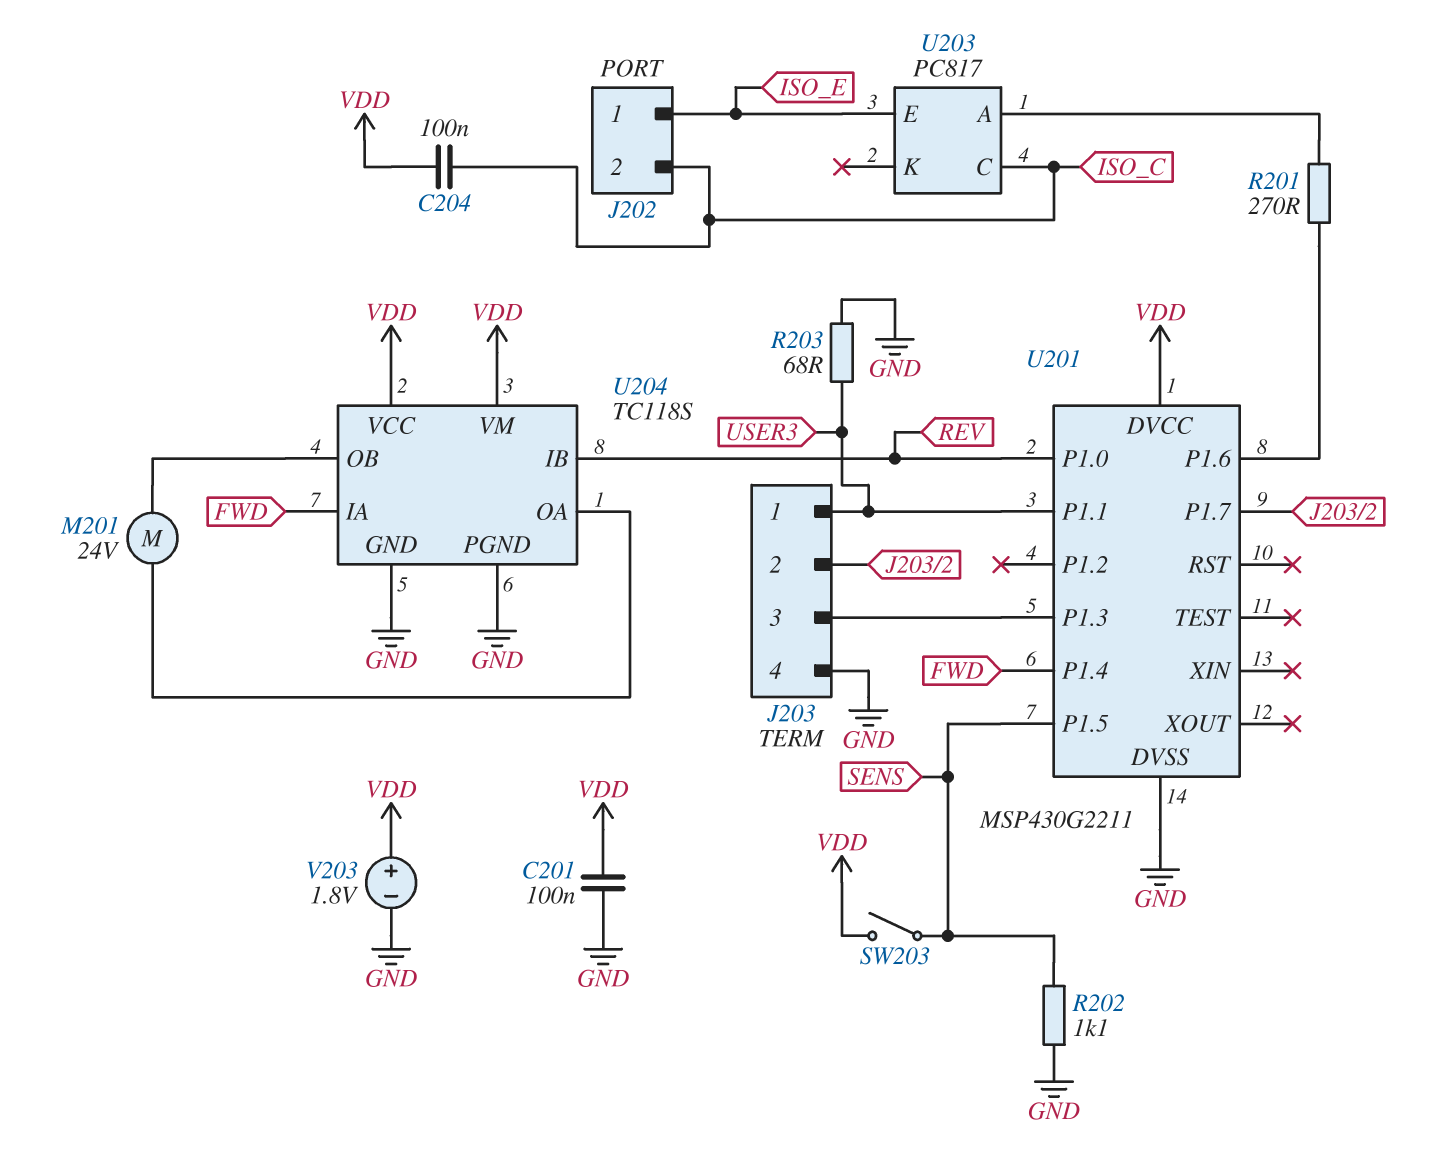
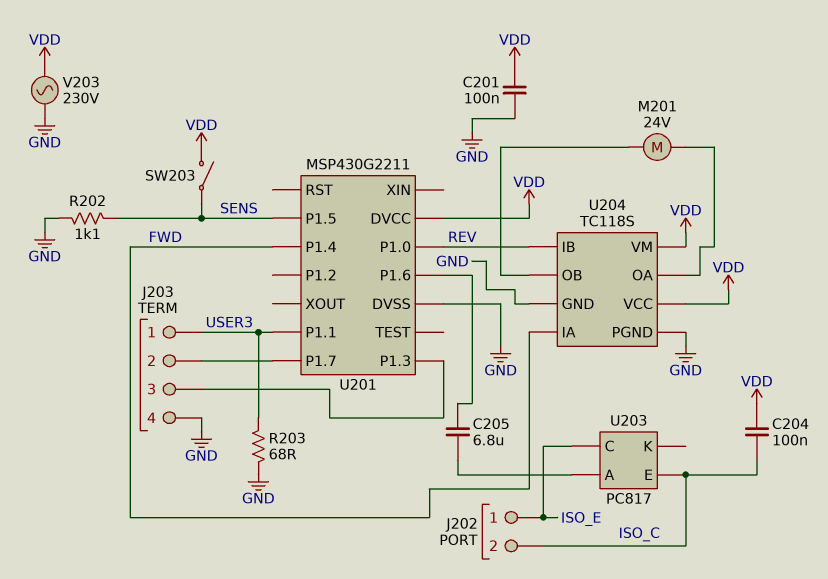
C205: none -> 6.8uF (U201/P1.6, U203/A)
R201: 270 (U201/P1.6, U203/A) -> none
U203 pin C: ISO_C -> ISO_E
U203 pin E: ISO_E -> ISO_C
V203: 1.8V (plus VDD, minus GND) -> AC 230V (GND, VDD)

